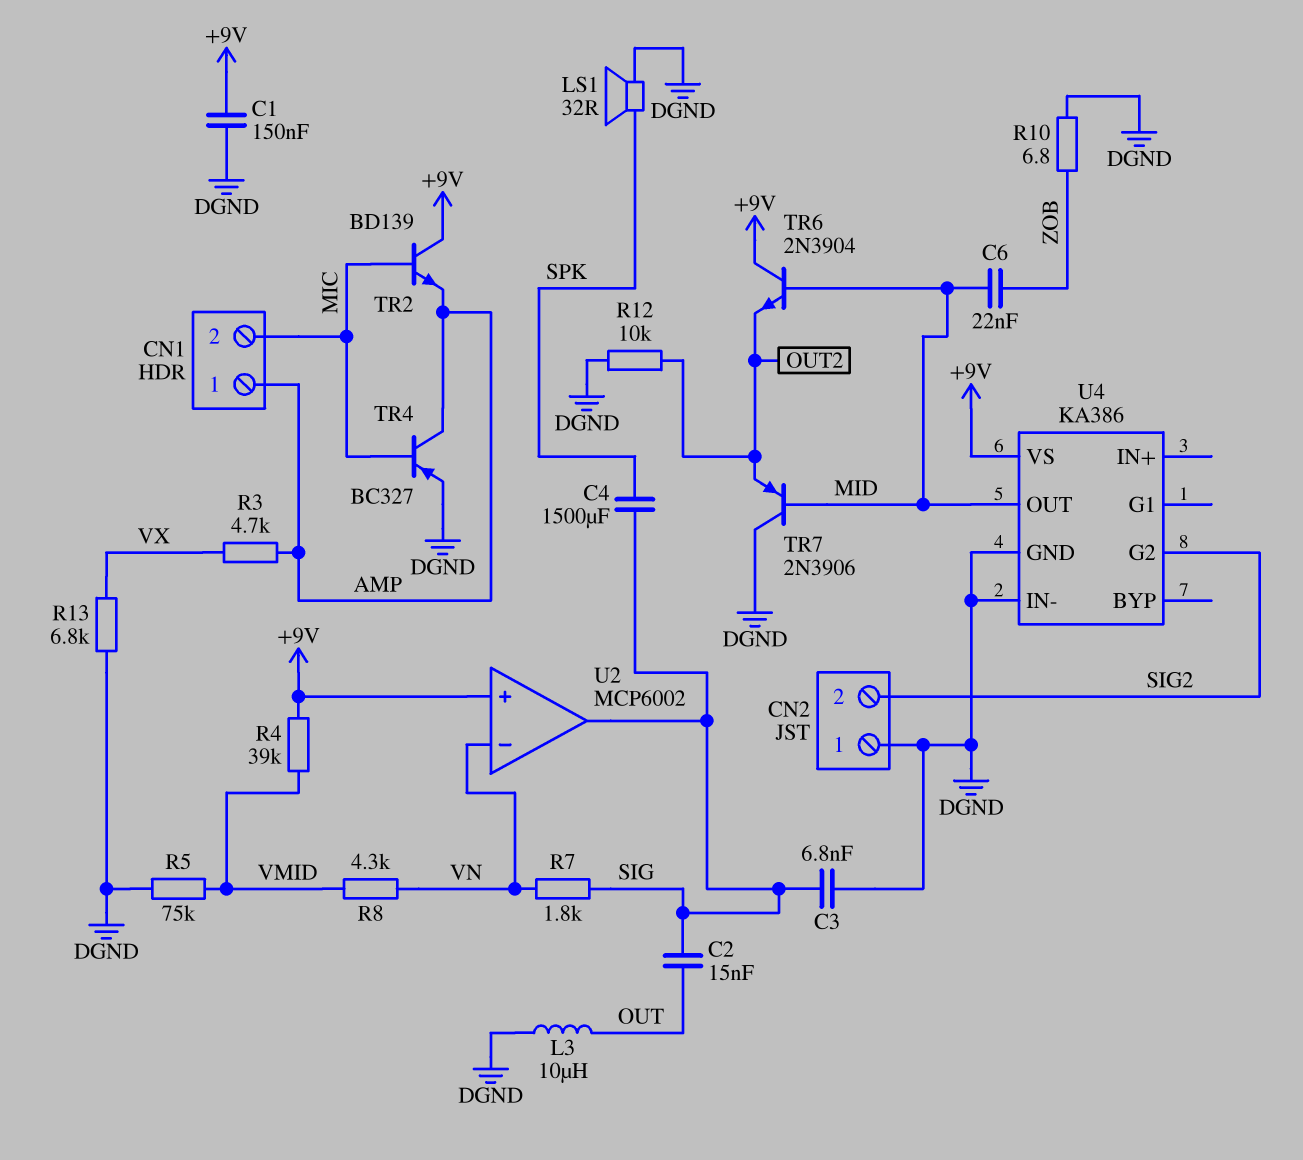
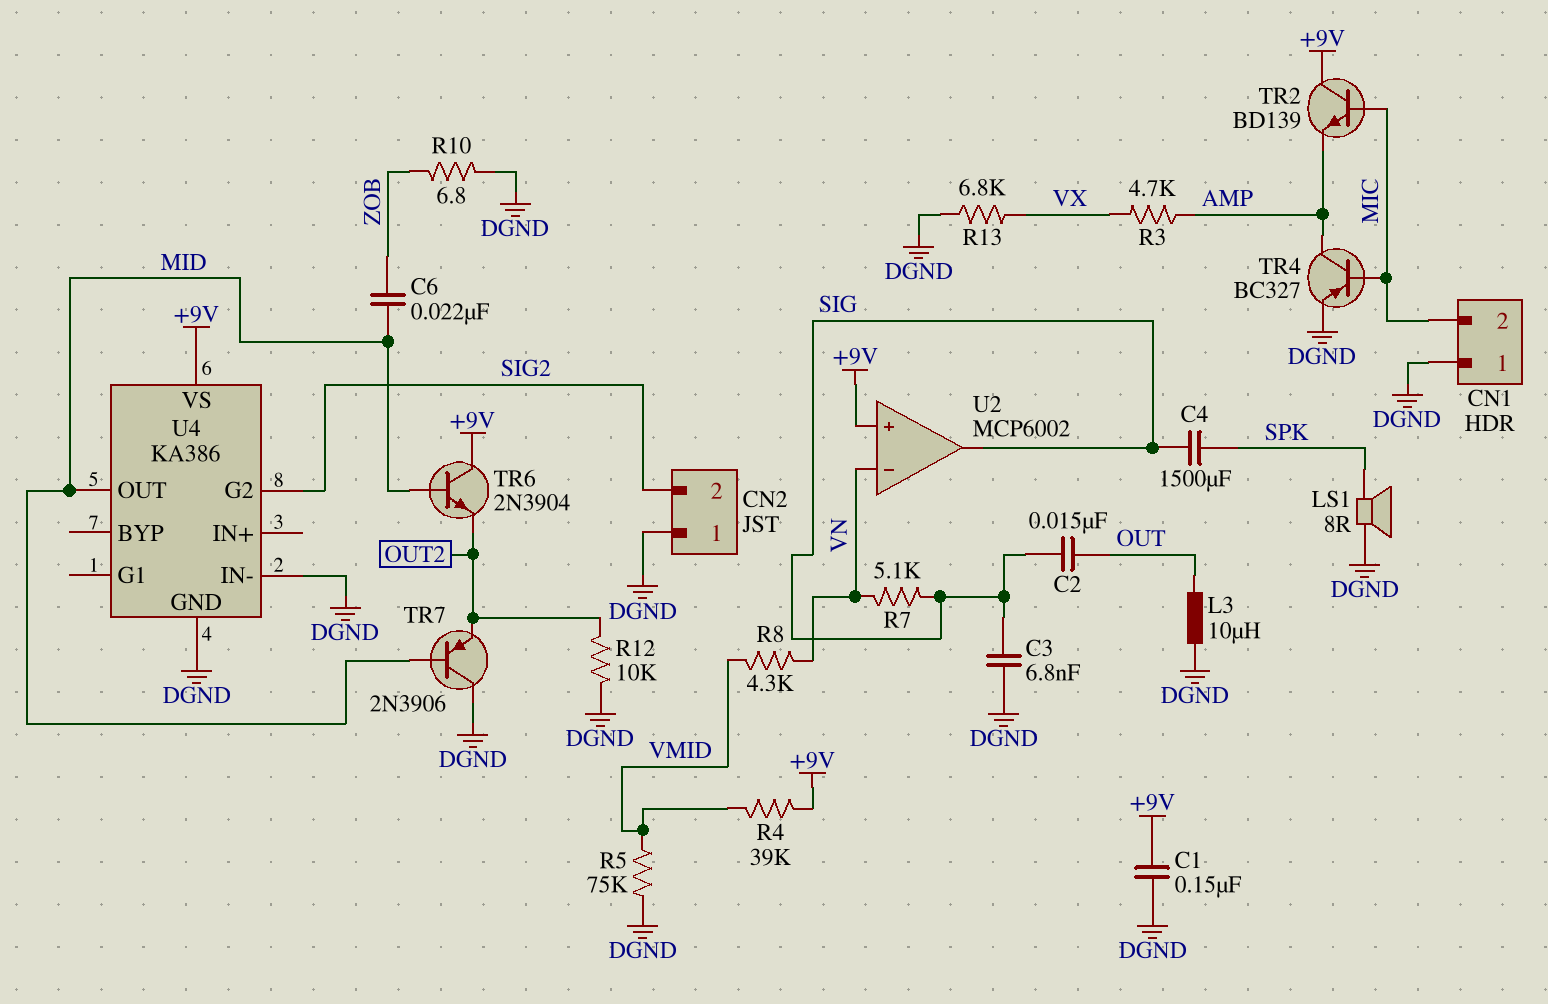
CN1 pin 1: AMP -> DGND
LS1: speaker 32R (DGND, SPK) -> speaker 8R (DGND, SPK)
R7: 1.8k (SIG, VN) -> 5.1k (SIG, VN)

